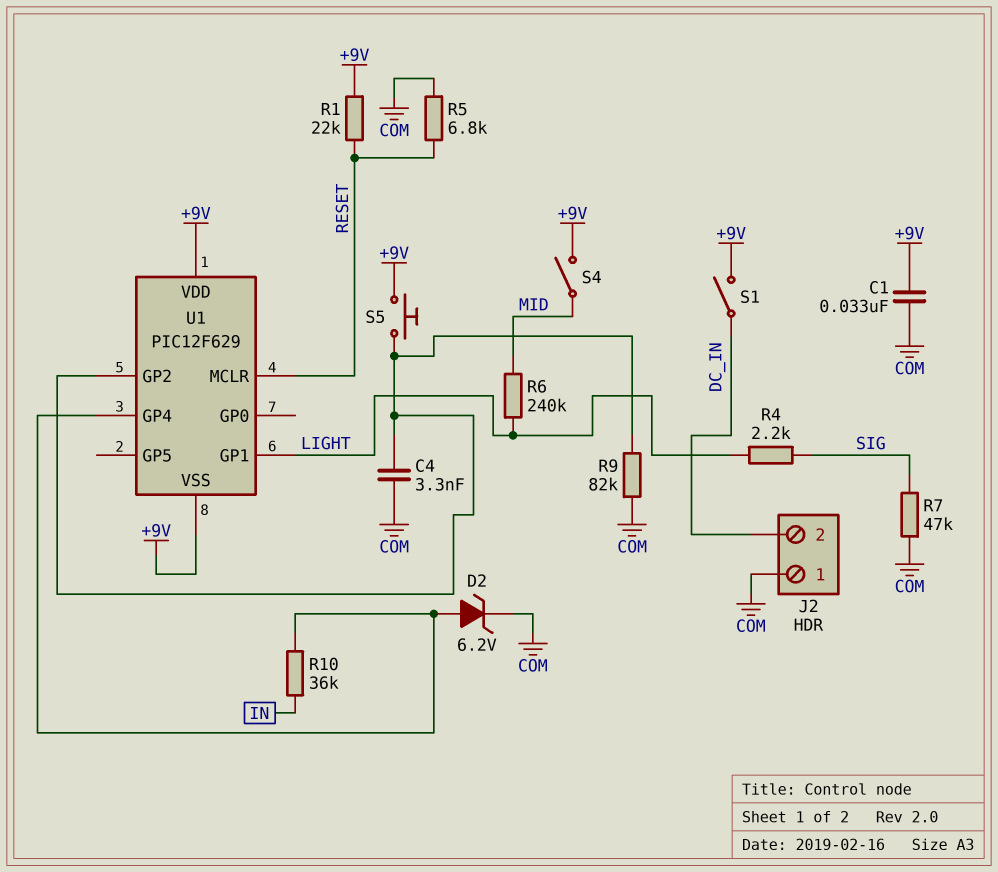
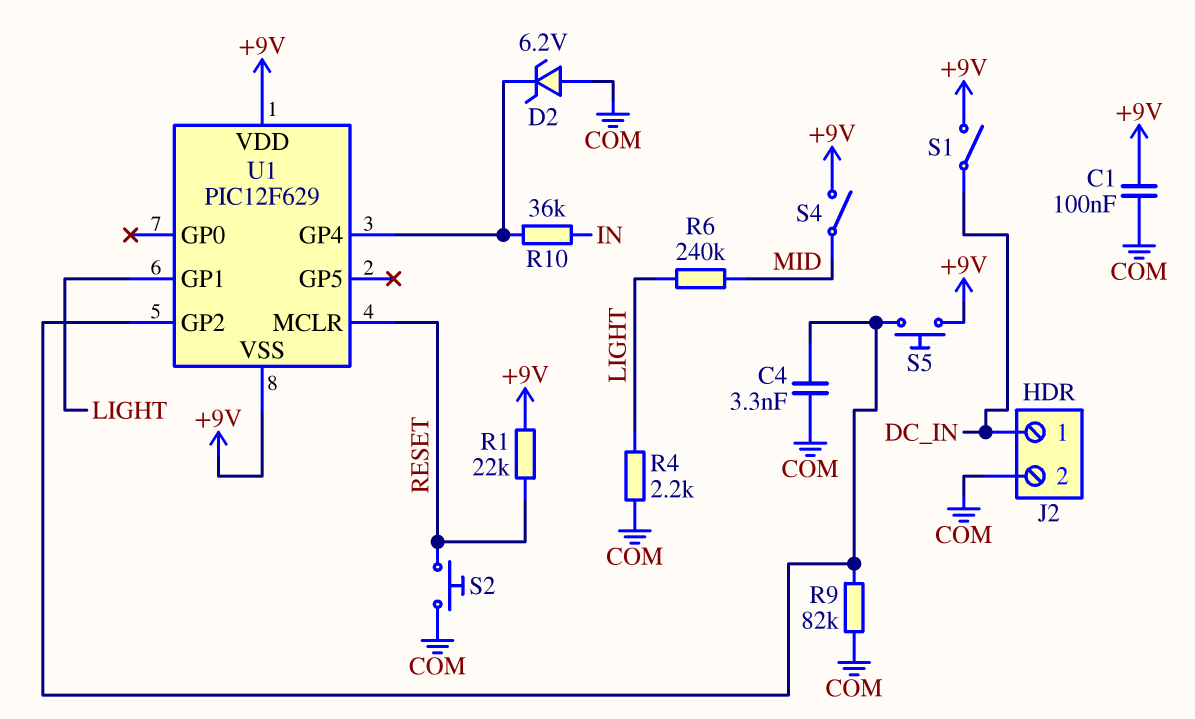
C1: 33nF (+9V, COM) -> 100nF (+9V, COM)
D2: zener 6.2V (A U1/GP4, K COM) -> zener 6.2V (A COM, K U1/GP4)
J2 pin 1: COM -> DC_IN
J2 pin 2: DC_IN -> COM
R4: 2.2k (LIGHT, SIG) -> 2.2k (COM, LIGHT)
R5: 6.8k (COM, RESET) -> none
R7: 47k (COM, SIG) -> none
S2: none -> button (COM, RESET)

